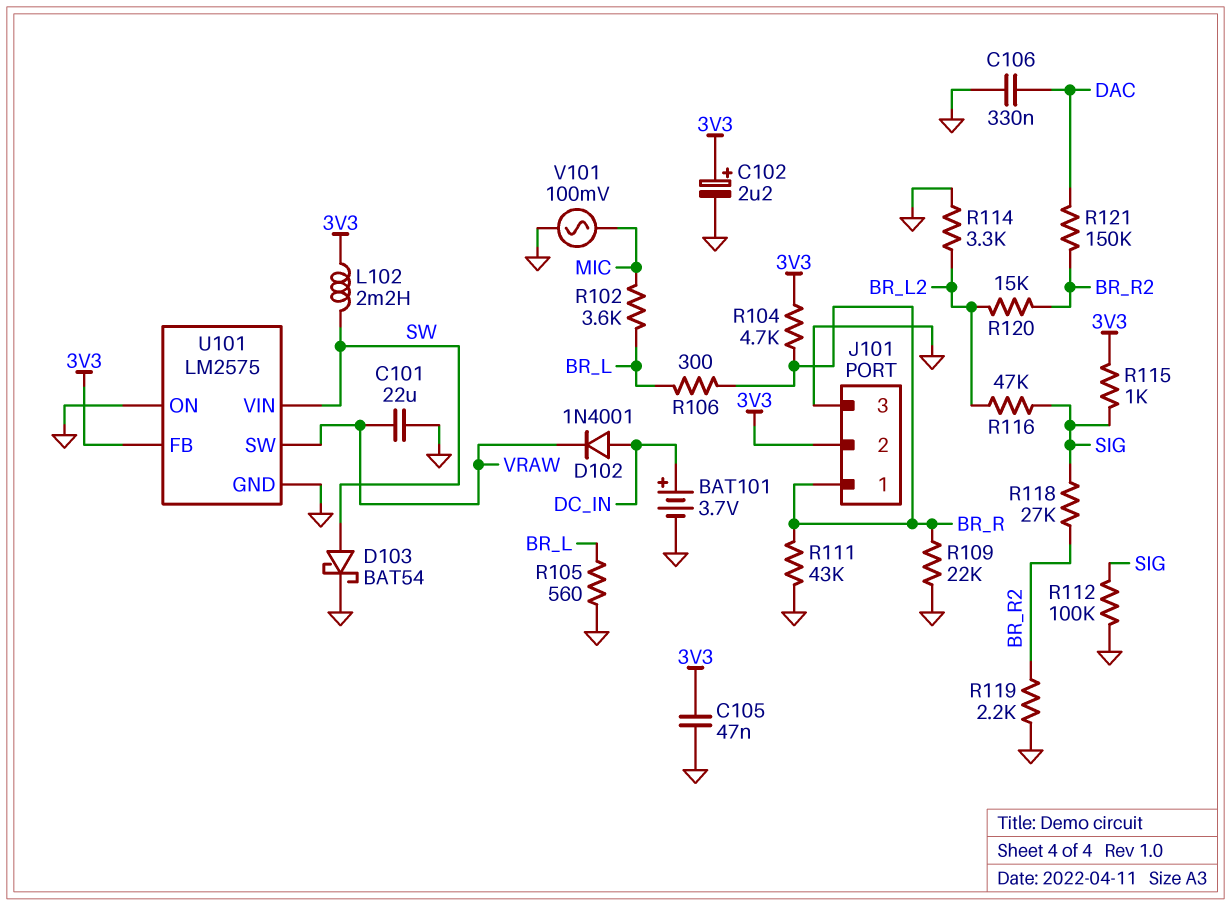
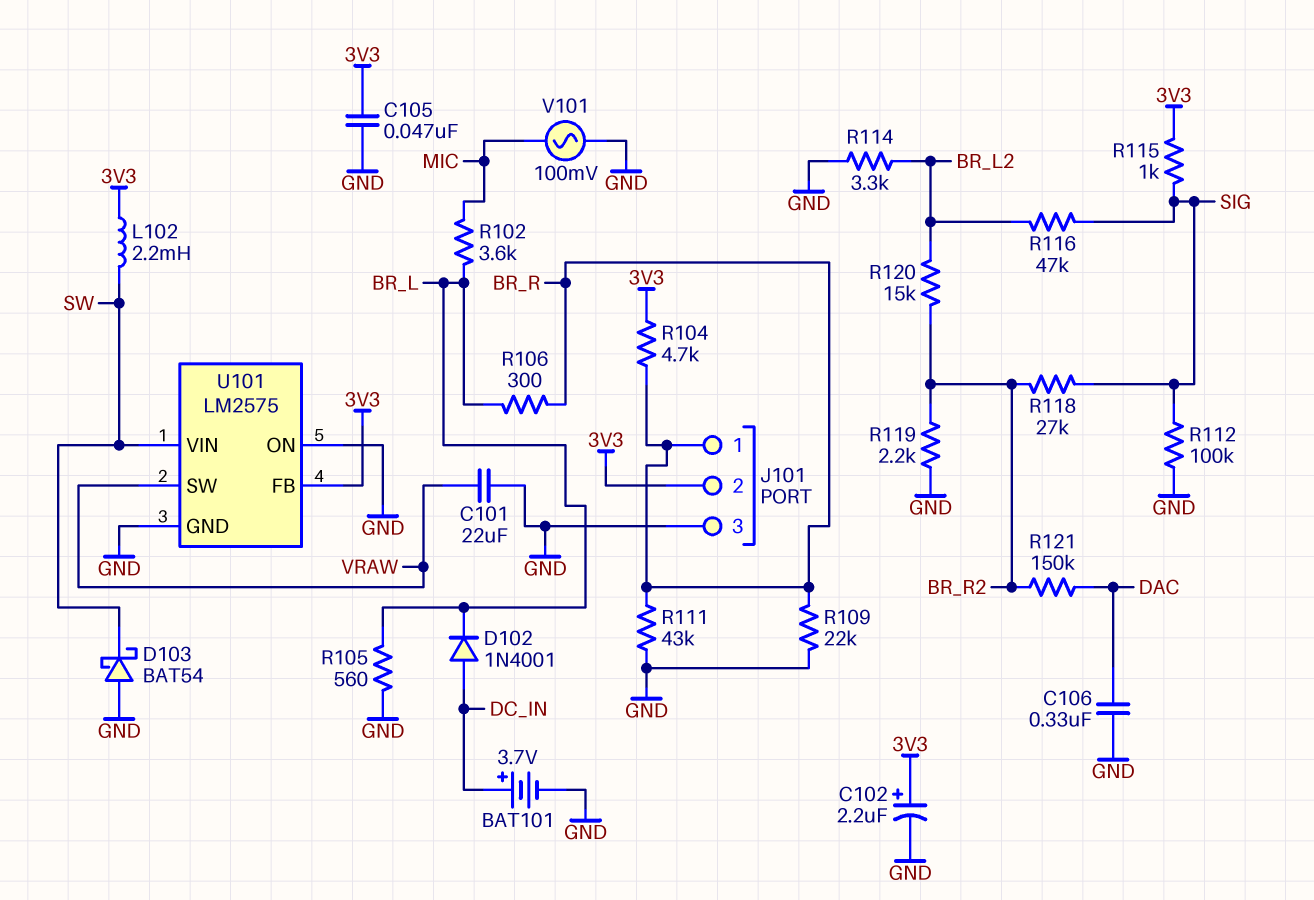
D102: diode 1N4001 (A DC_IN, K VRAW) -> diode 1N4001 (A DC_IN, K BR_L)
D103: schottky BAT54 (A SW, K GND) -> schottky BAT54 (A GND, K SW)

